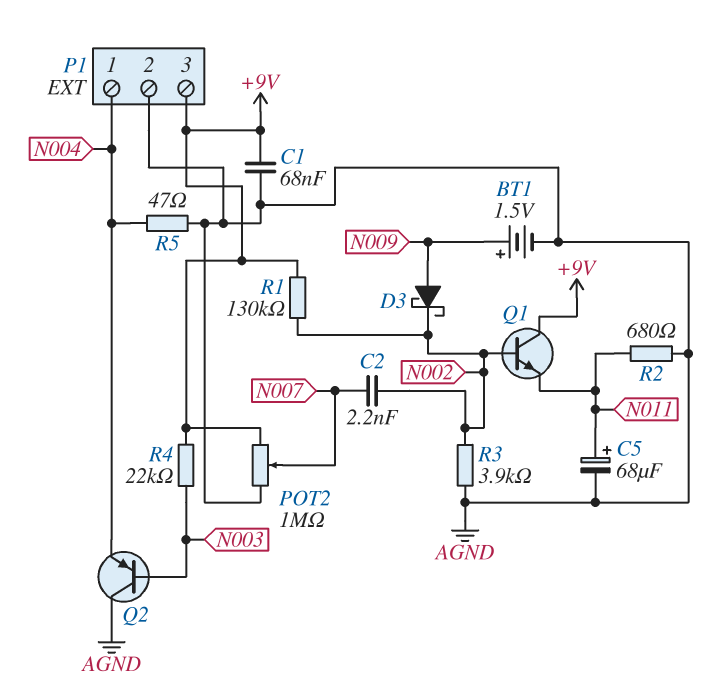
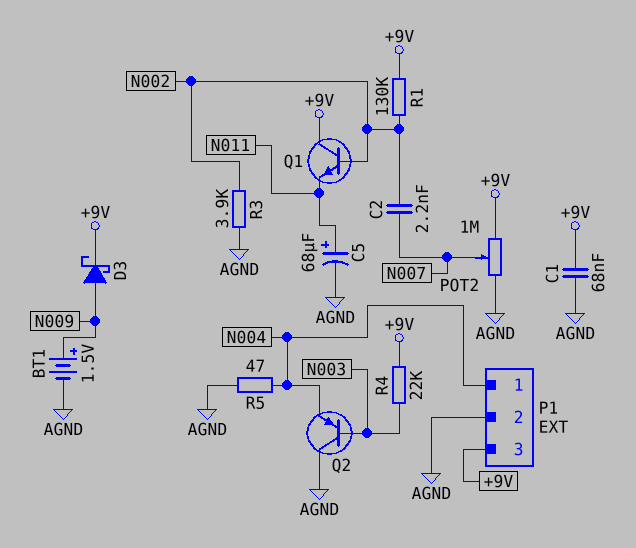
D3: schottky (A N009, K N002) -> schottky (A N009, K +9V)
R2: 680 (AGND, N011) -> none

